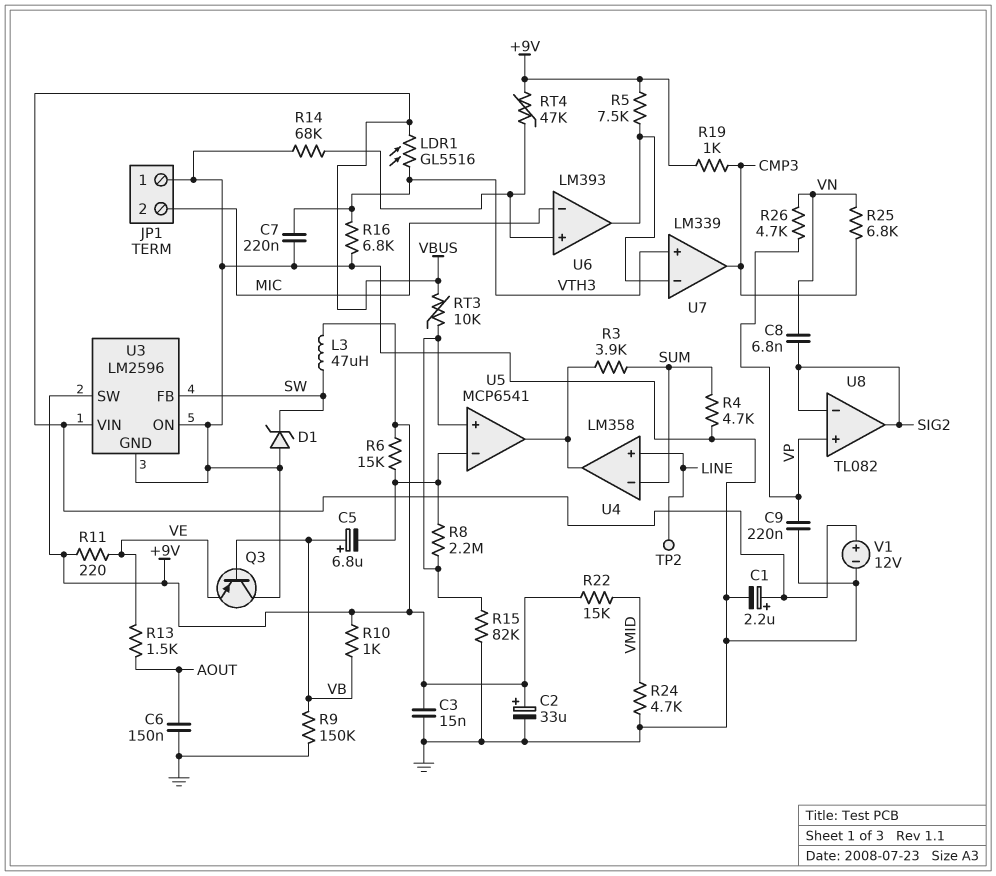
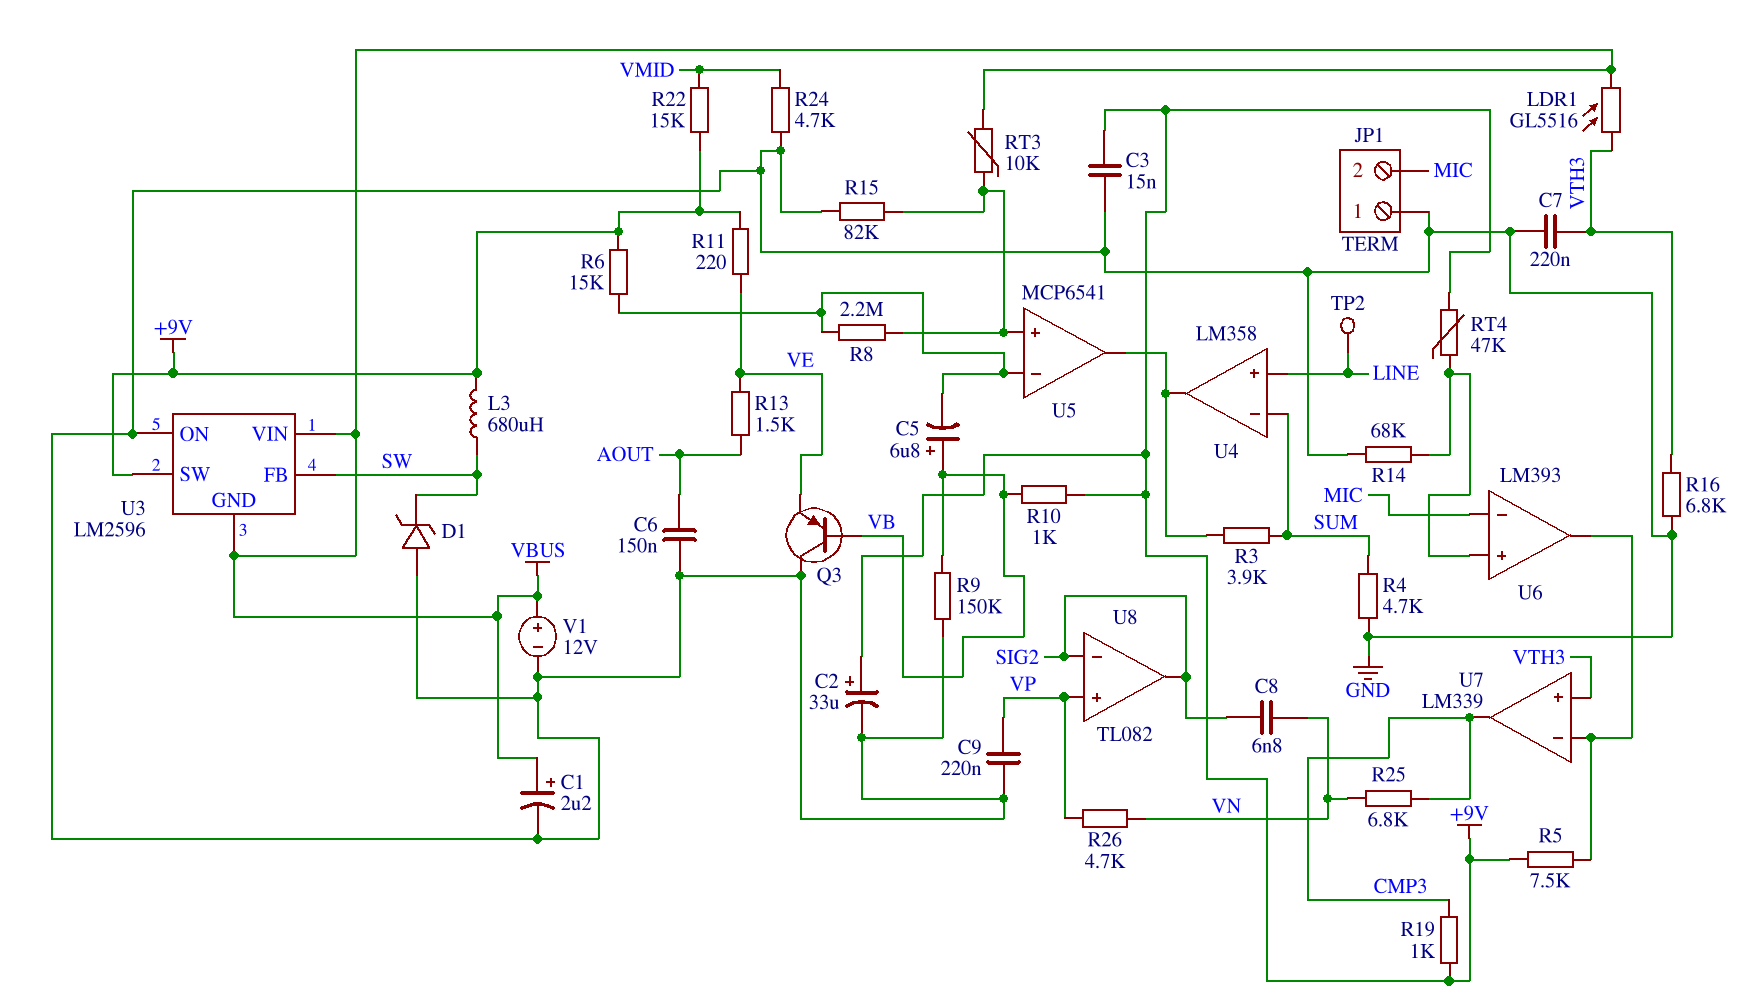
L3: 47uH (+9V, SW) -> 680uH (+9V, SW)
U3 pin GND: GND -> VBUS

